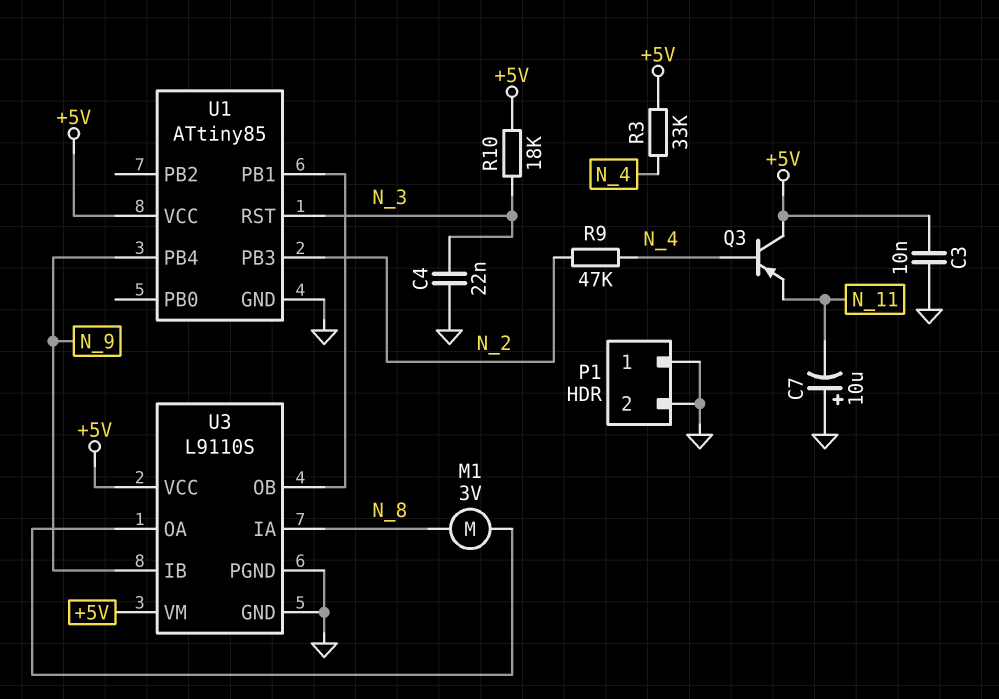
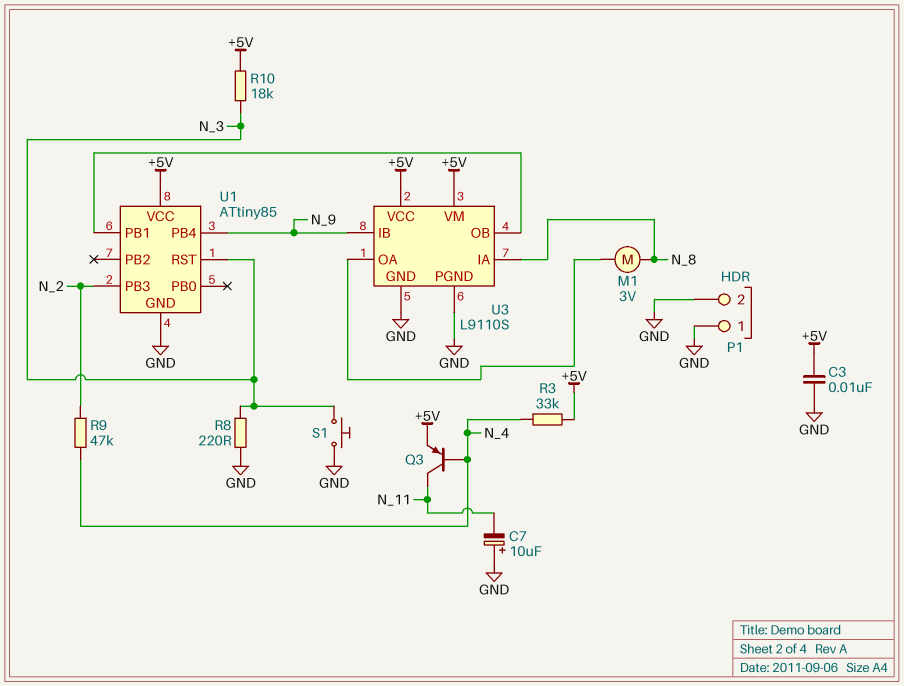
C4: 22nF (GND, N_3) -> none
Q3: PNP (B N_4, C +5V, E N_11) -> PNP (B N_4, C N_11, E +5V)
R8: none -> 220 (GND, N_3)
S1: none -> button (GND, N_3)

